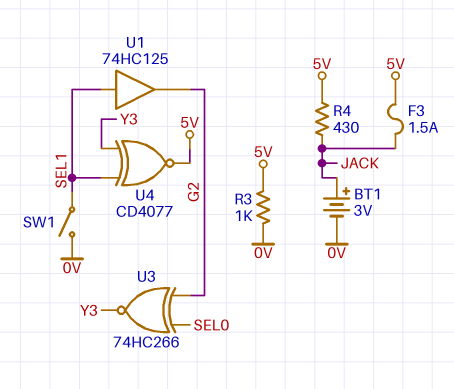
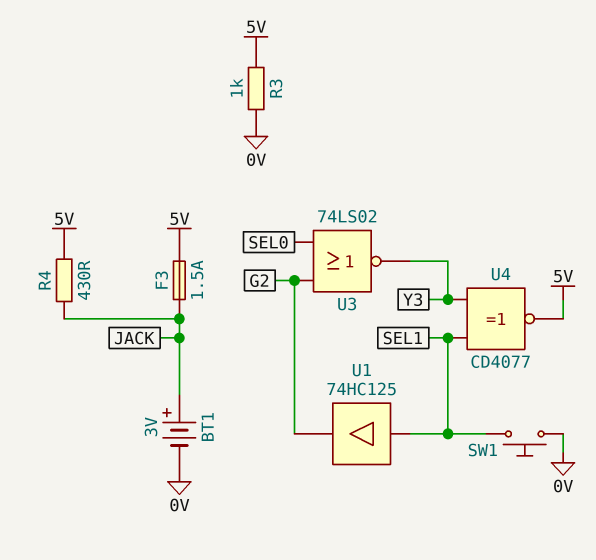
SW1: switch (0V, SEL1) -> button (0V, SEL1)
U3: XNOR 74HC266 (in G2, in SEL0, out Y3) -> NOR 74LS02 (in G2, in SEL0, out Y3)

